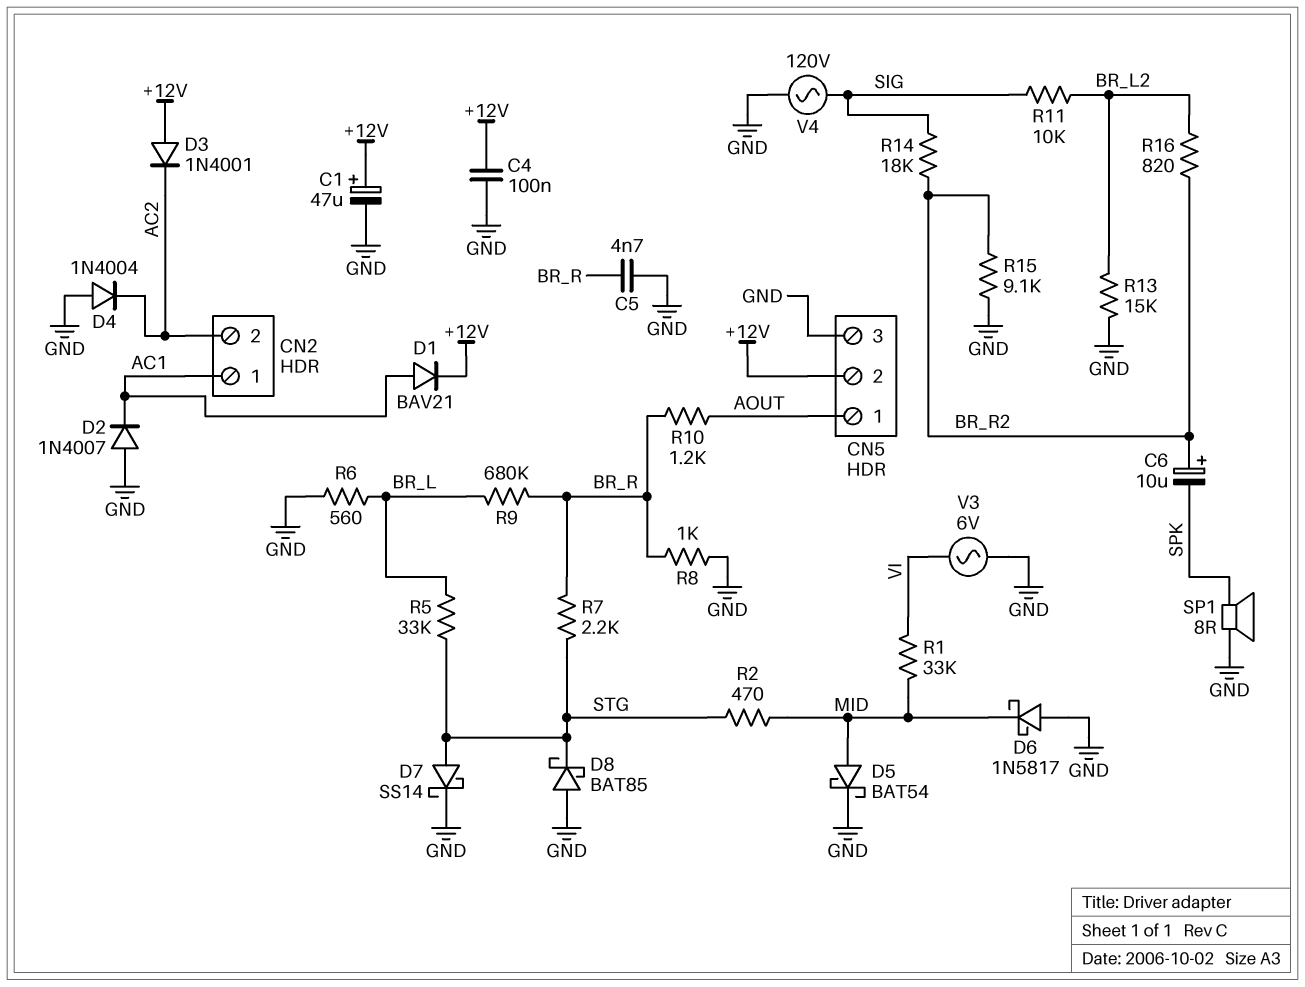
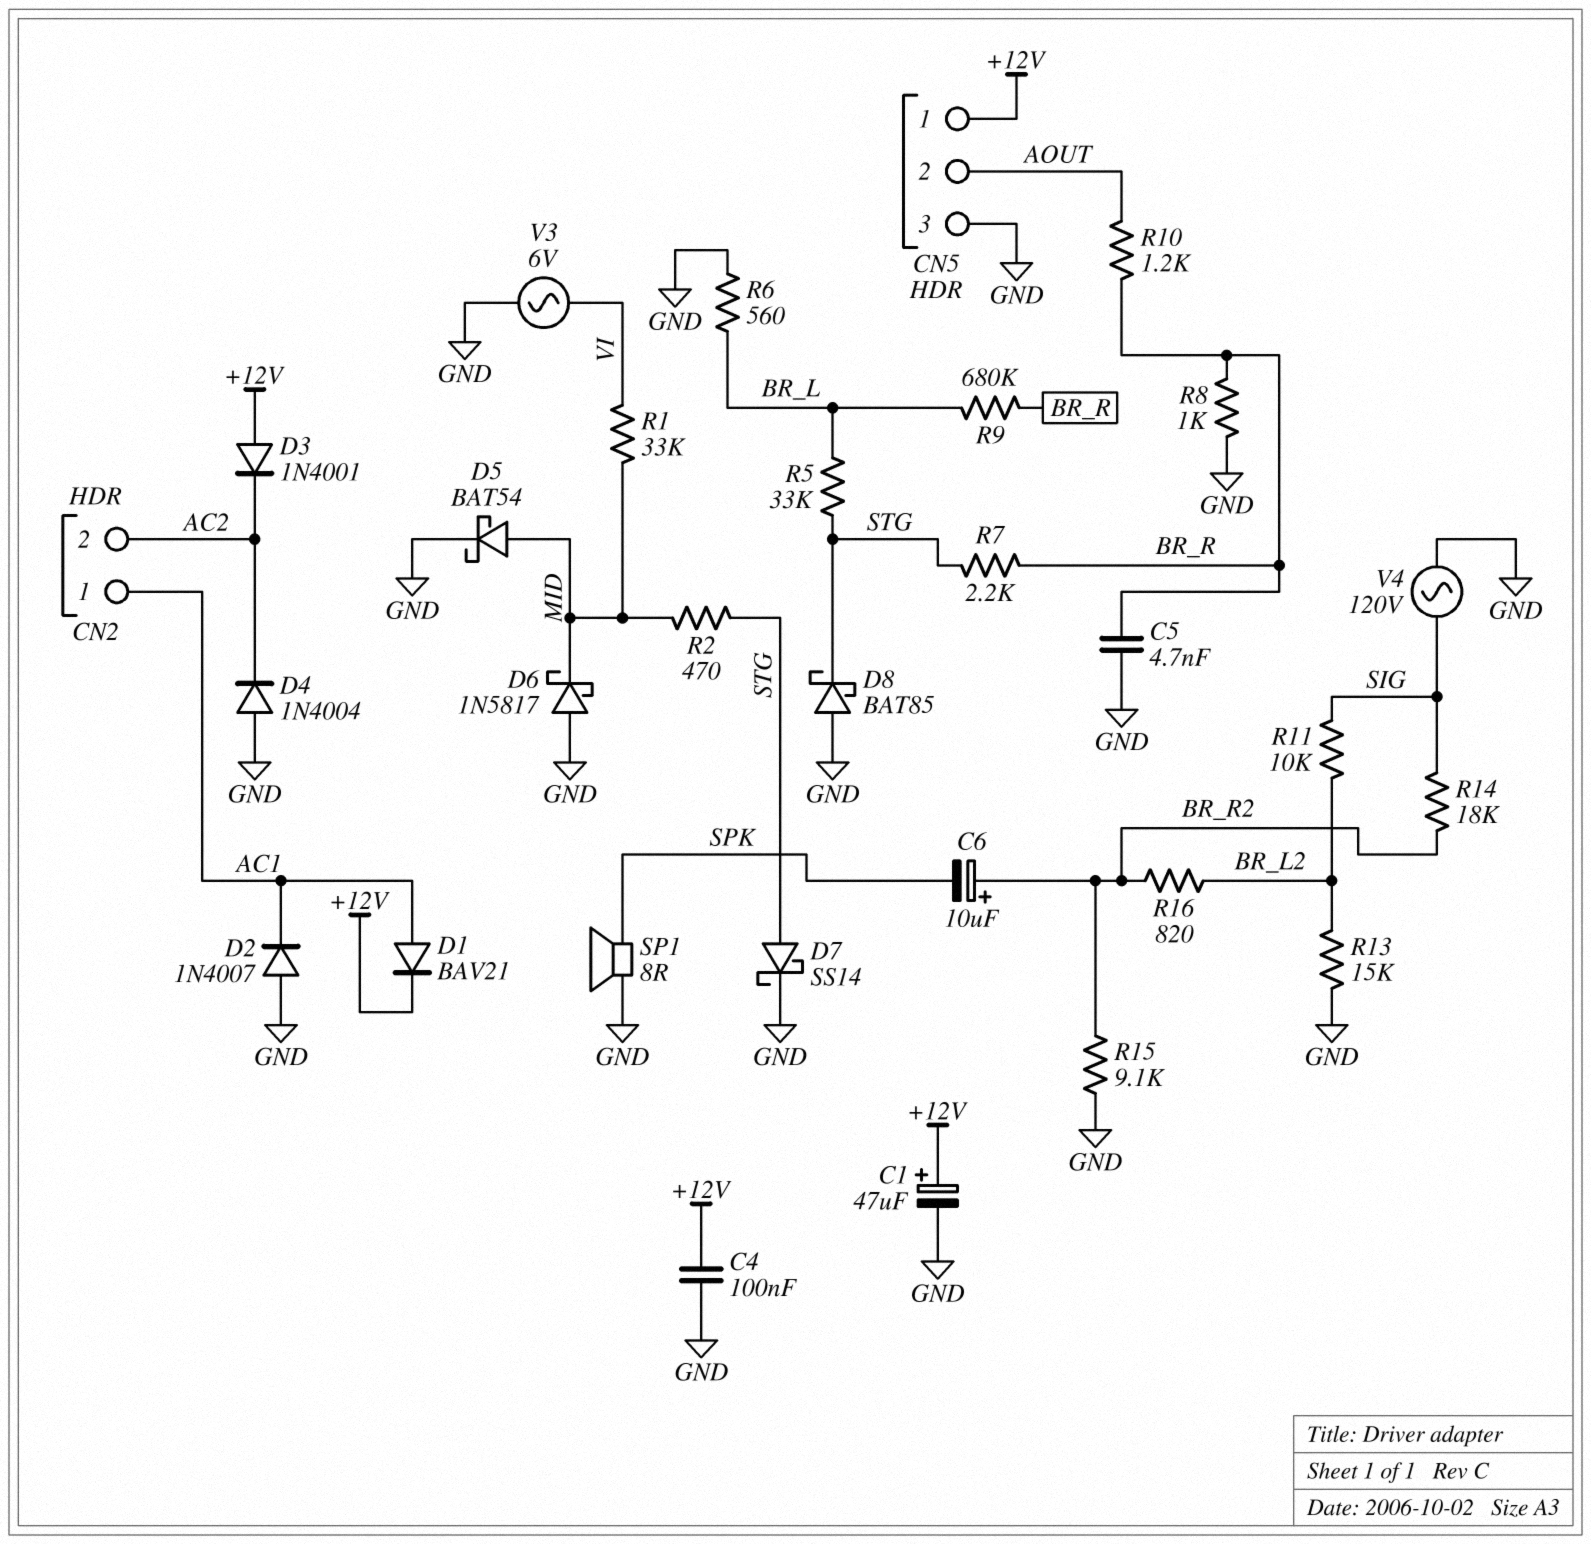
CN5 pin 1: AOUT -> +12V
CN5 pin 2: +12V -> AOUT

